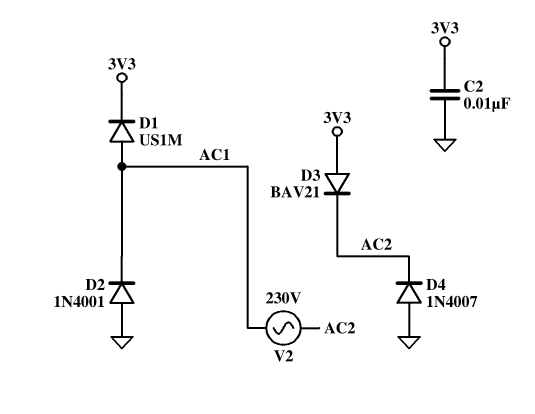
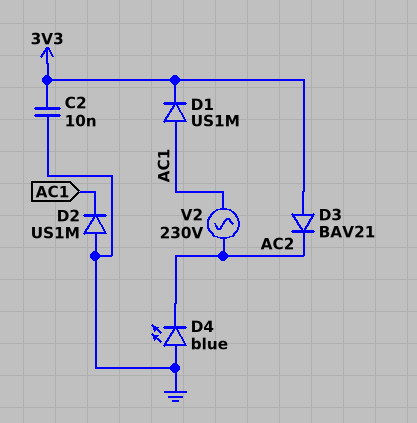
D2: diode 1N4001 (A GND, K AC1) -> diode US1M (A GND, K AC1)
D4: diode 1N4007 (A GND, K AC2) -> LED blue (A GND, K AC2)

